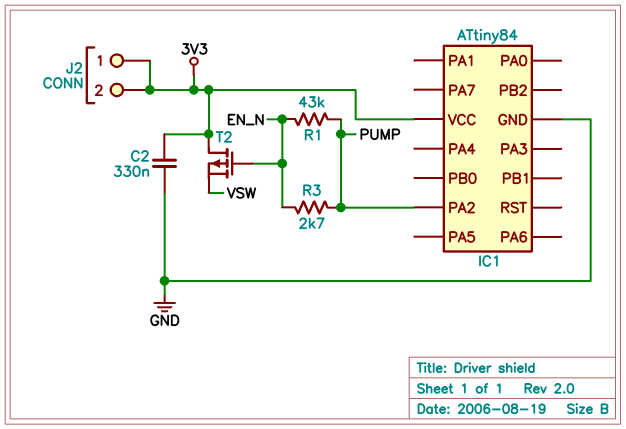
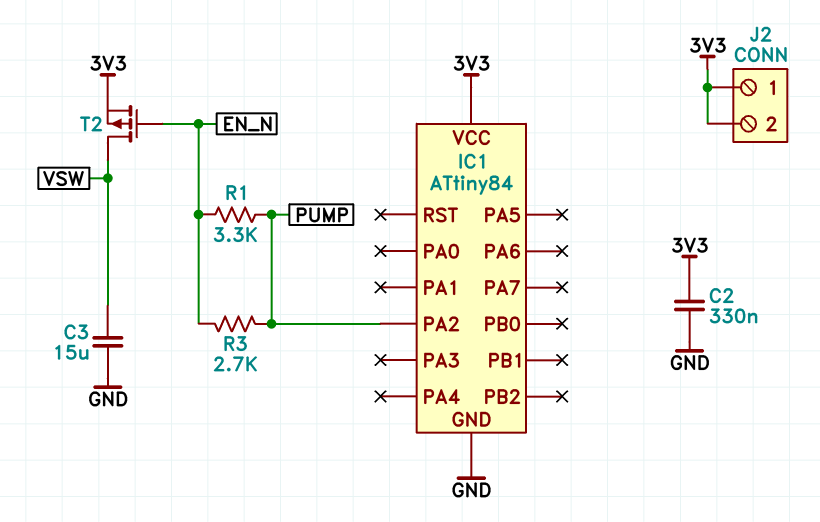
C3: none -> 15uF (GND, VSW)
R1: 43k (EN_N, PUMP) -> 3.3k (EN_N, PUMP)
T2: PMOS (G EN_N, D 3V3, S VSW) -> PMOS (G EN_N, D VSW, S 3V3)

